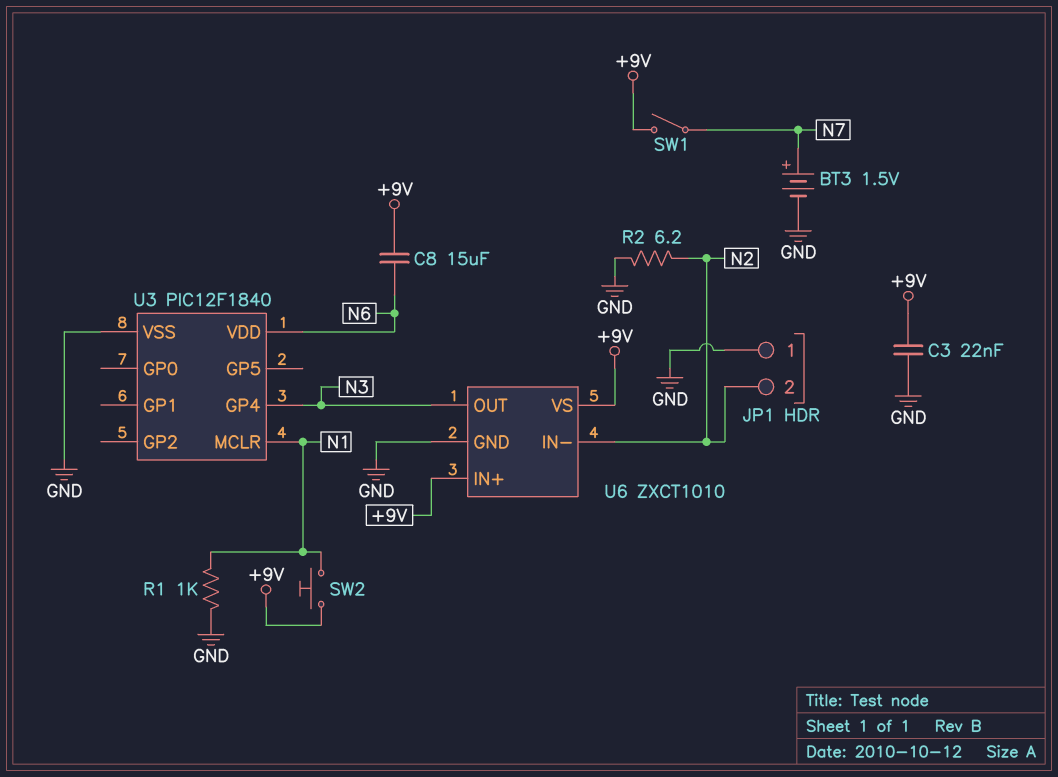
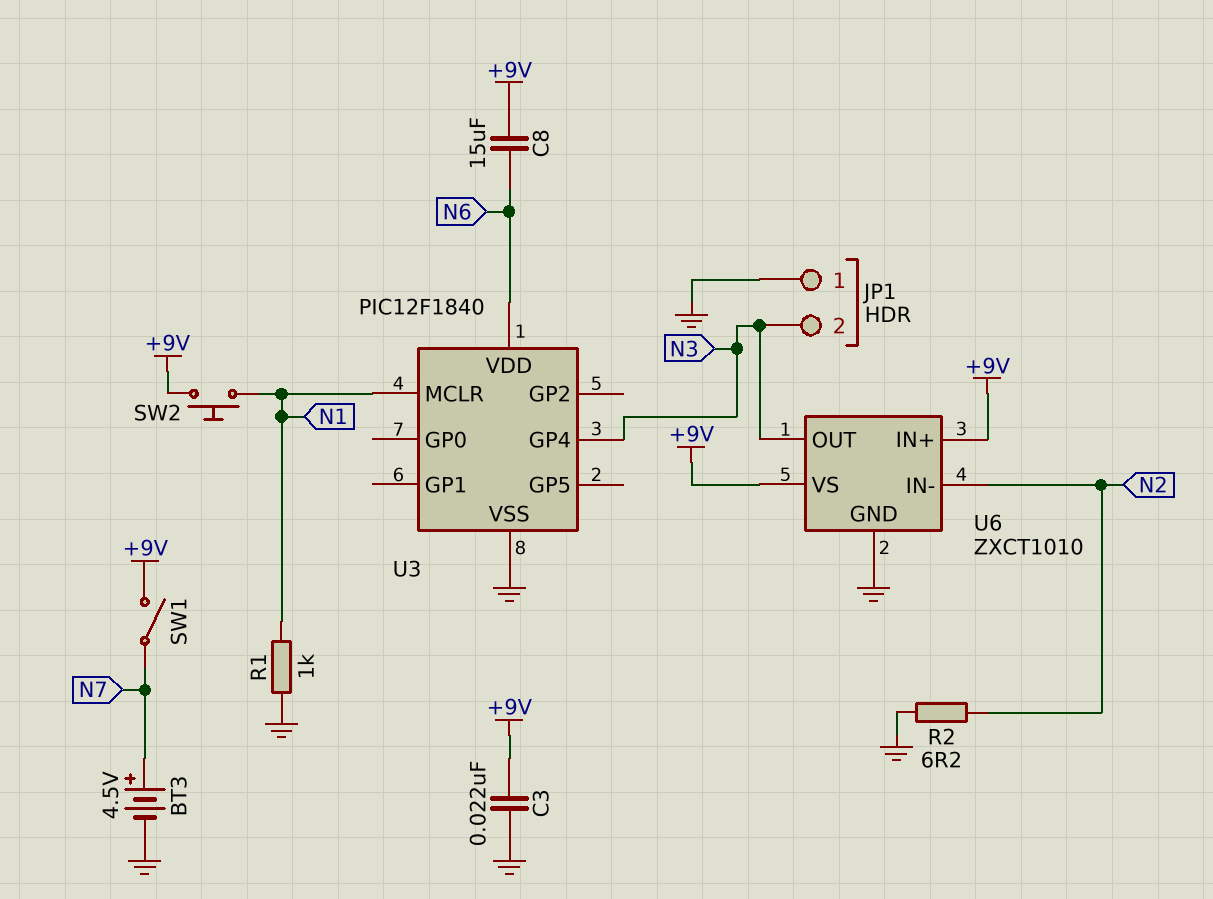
BT3: 1.5V (plus N7, minus GND) -> 4.5V (plus N7, minus GND)
JP1 pin 2: N2 -> N3

